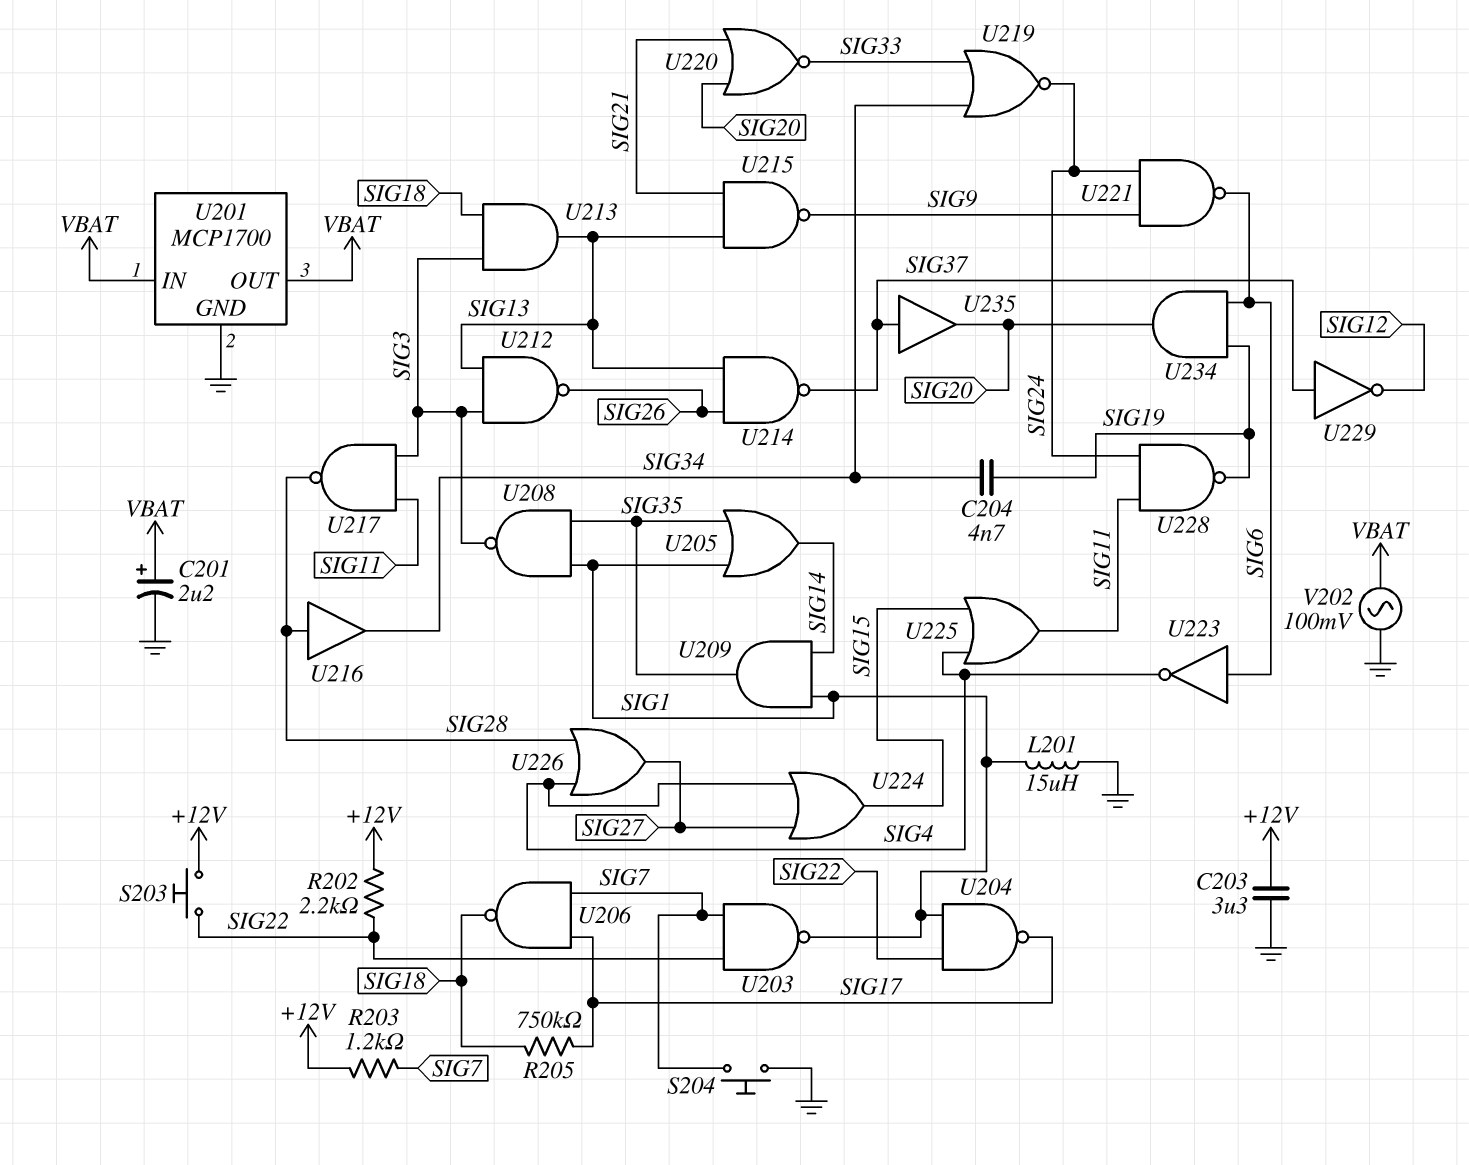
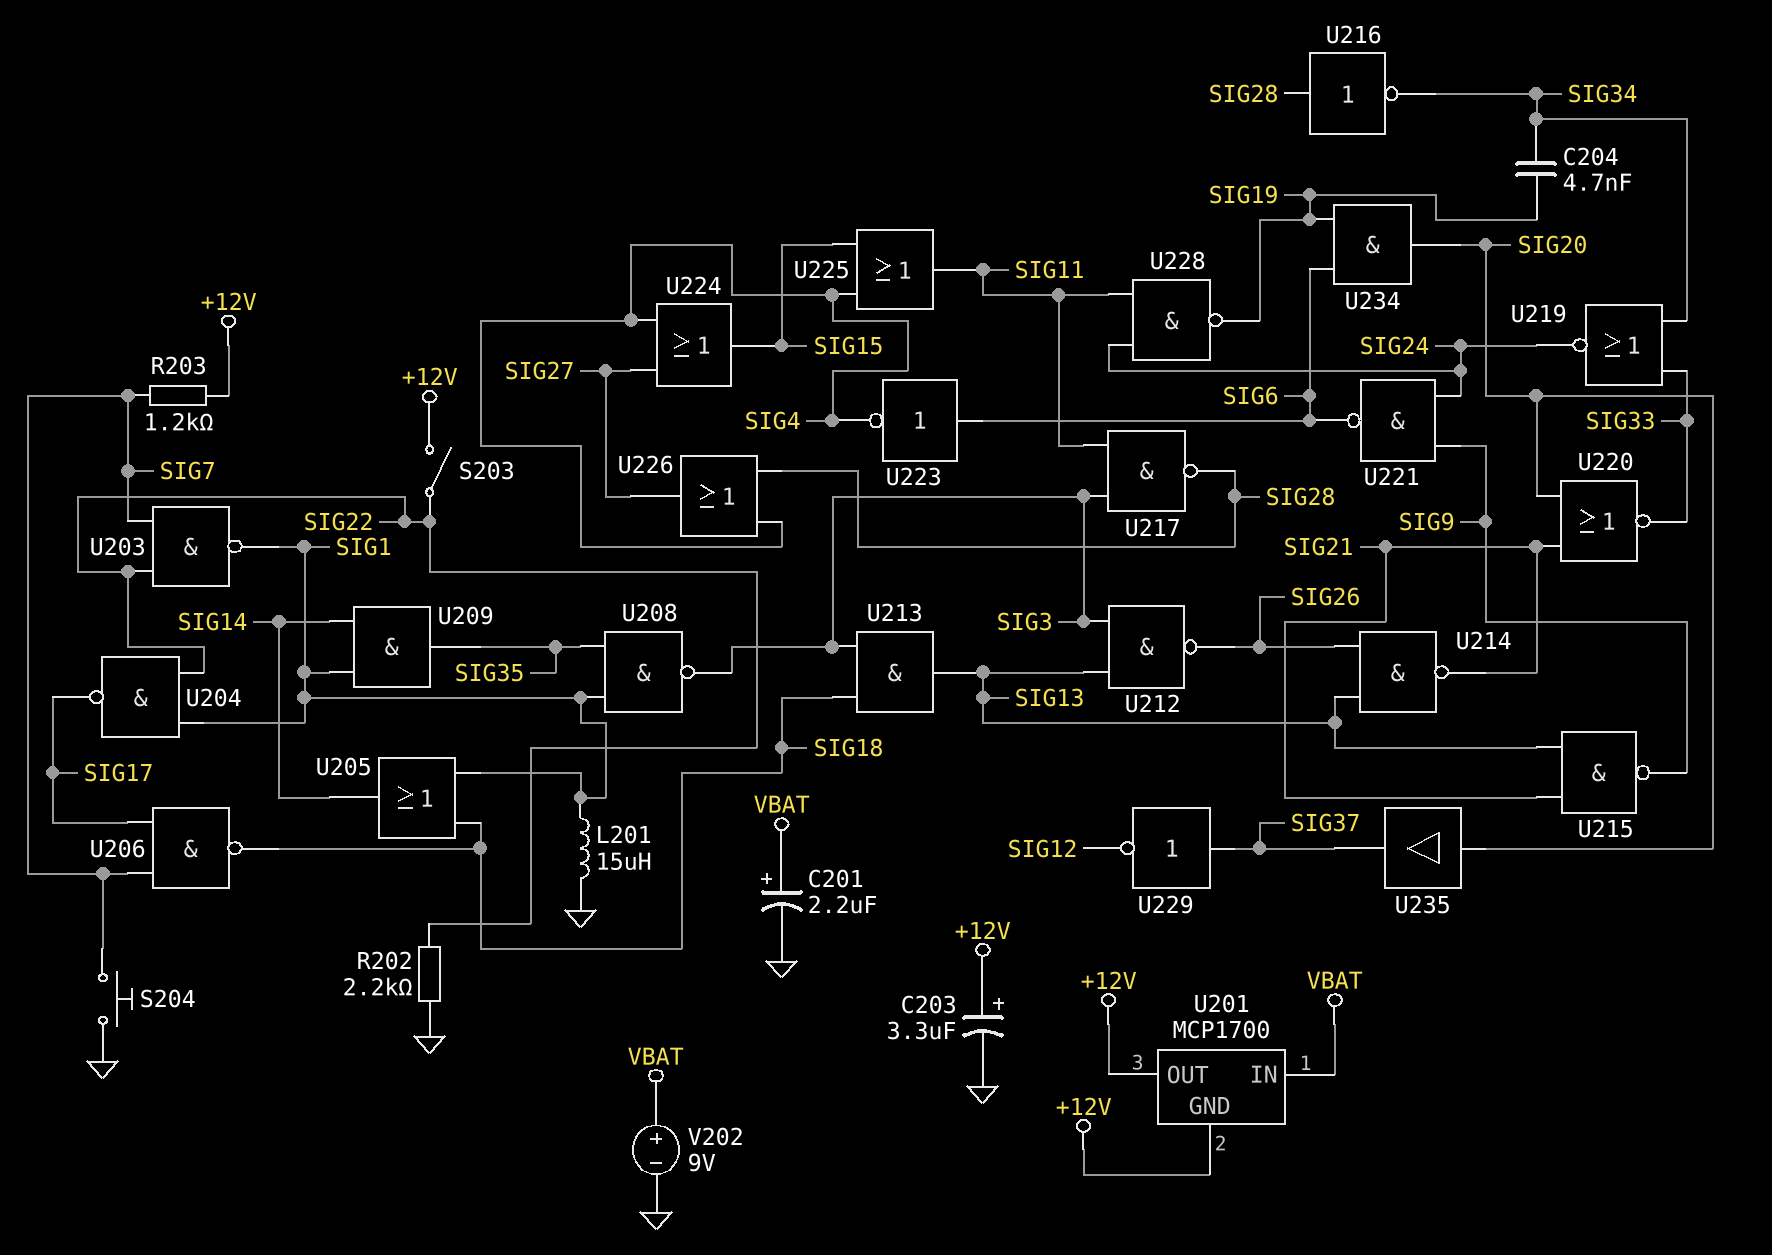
C203: 3.3uF (+12V, GND) -> 3.3uF (plus +12V, minus GND)
R202: 2.2k (+12V, SIG22) -> 2.2k (GND, SIG22)
R205: 750k (SIG17, SIG18) -> none
S203: button (+12V, SIG22) -> switch (+12V, SIG22)
U201 pin GND: GND -> +12V
U201 pin OUT: VBAT -> +12V
U205: OR (in SIG1, in SIG35, out SIG14) -> OR (in SIG1, in SIG18, out SIG14)
U214: NAND (in SIG13, in SIG26, out SIG37) -> NAND (in SIG13, in SIG26, out SIG21)
U216: buffer (in SIG28, out SIG34) -> NOT (in SIG28, out SIG34)
U235: buffer (in SIG37, out SIG20) -> buffer (in SIG20, out SIG37)
V202: AC 100mV (GND, VBAT) -> 9V (plus VBAT, minus GND)

